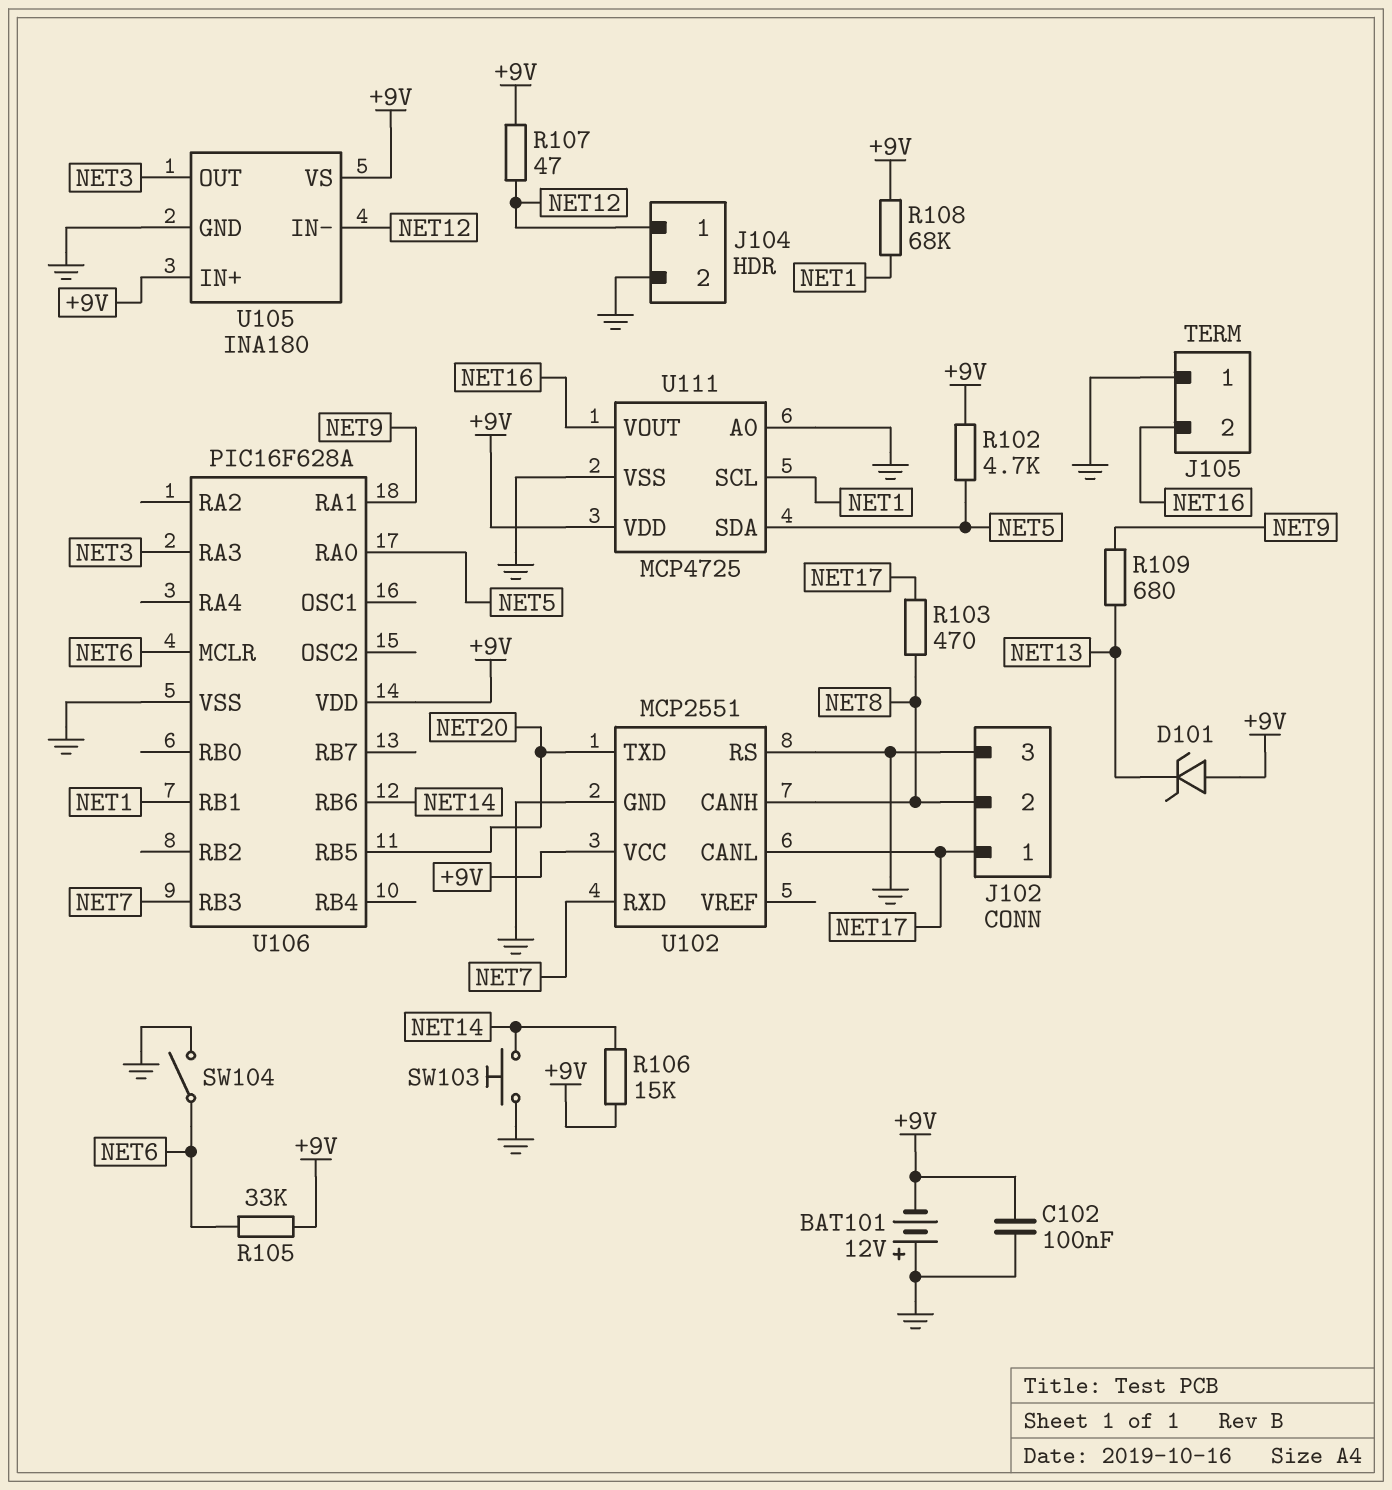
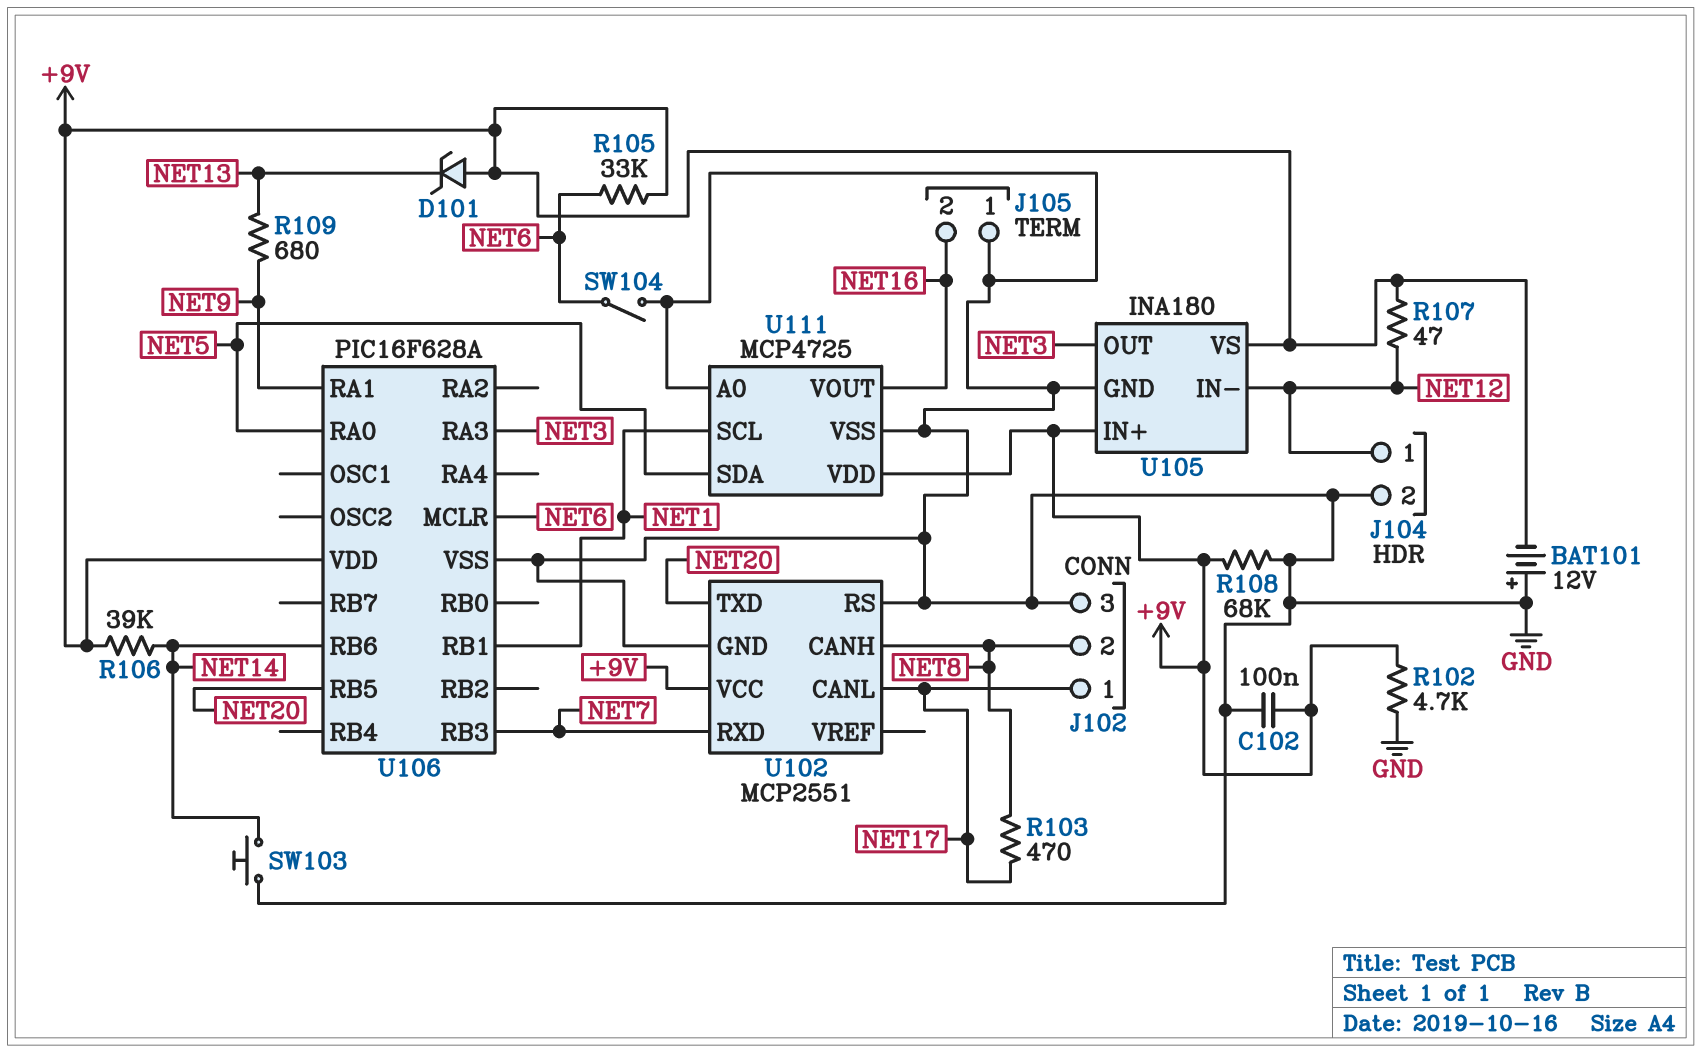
R102: 4.7k (+9V, NET5) -> 4.7k (+9V, GND)
R106: 15k (+9V, NET14) -> 39k (+9V, NET14)
R108: 68k (+9V, NET1) -> 68k (+9V, GND)

